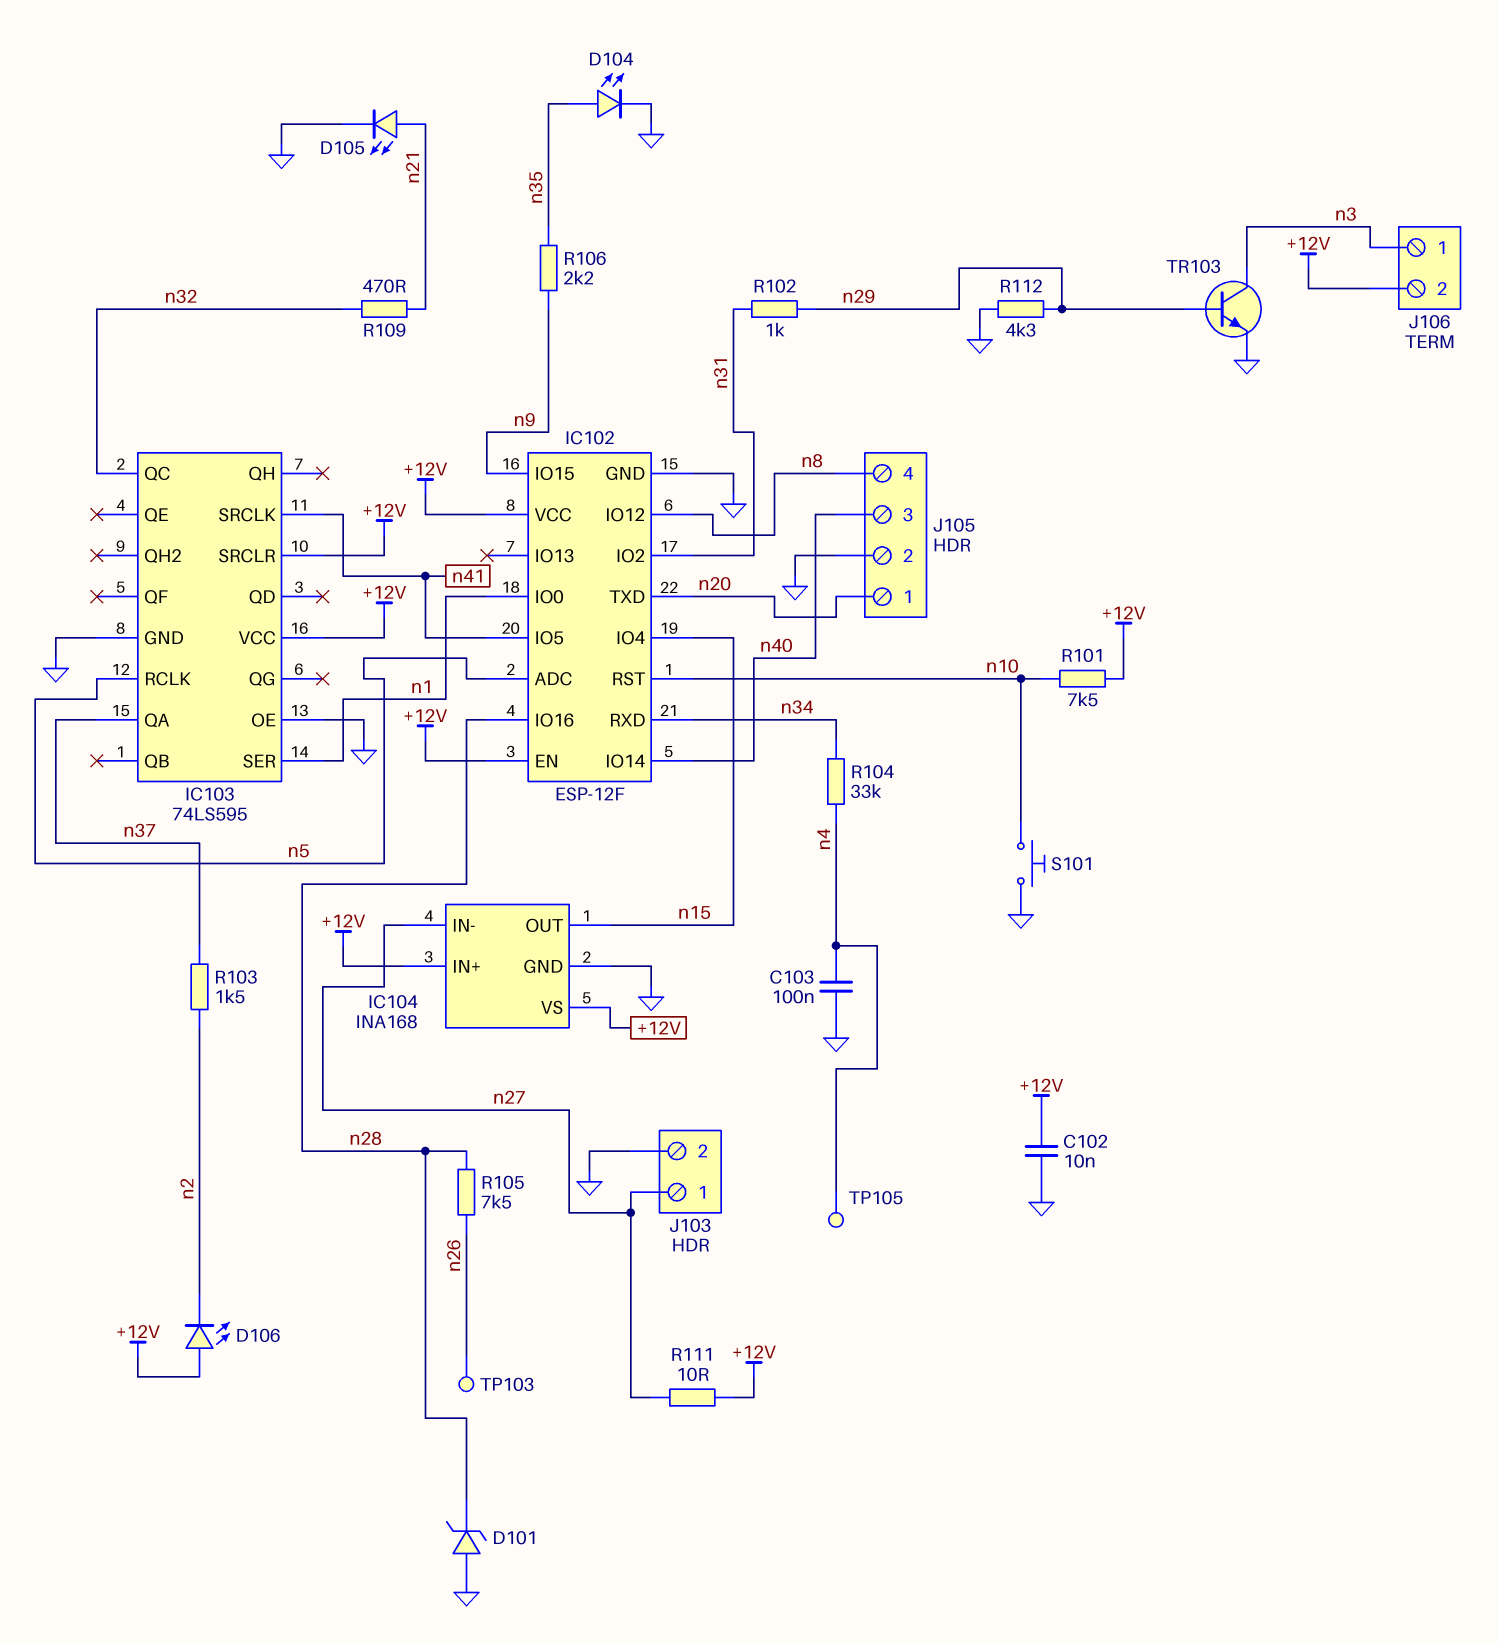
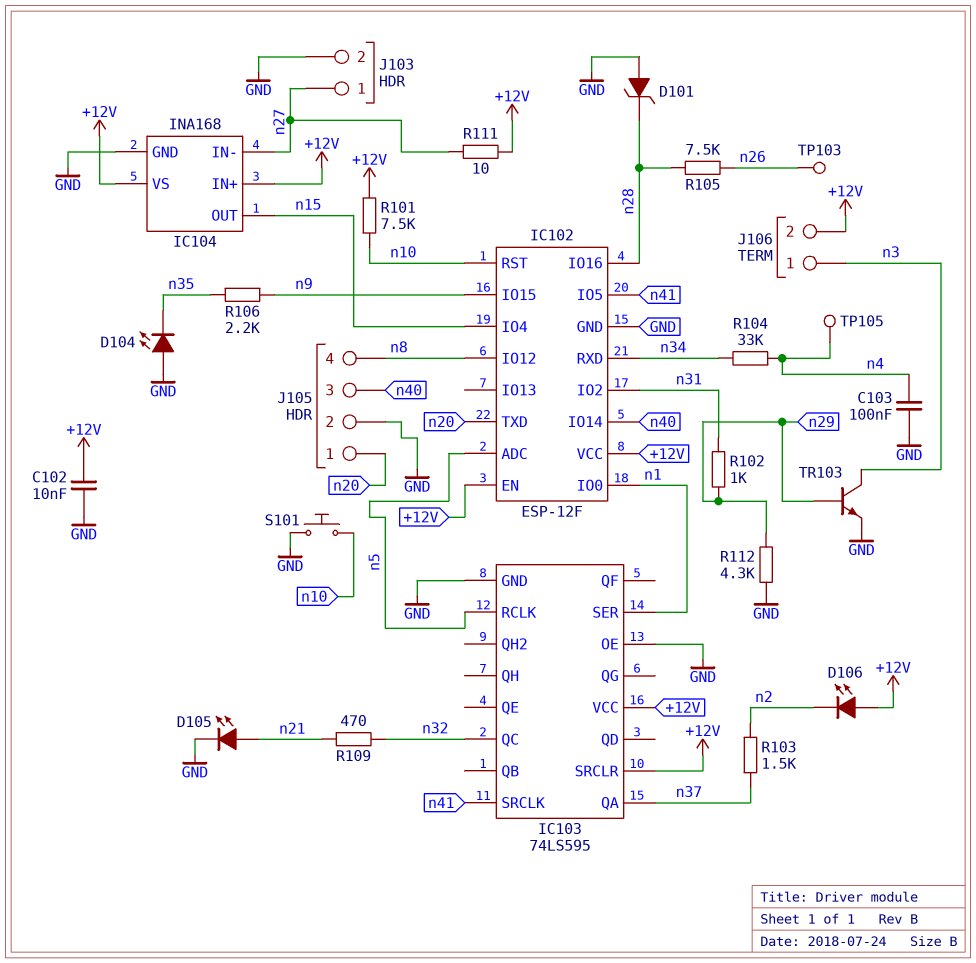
D104: LED (A n35, K GND) -> LED (A GND, K n35)

